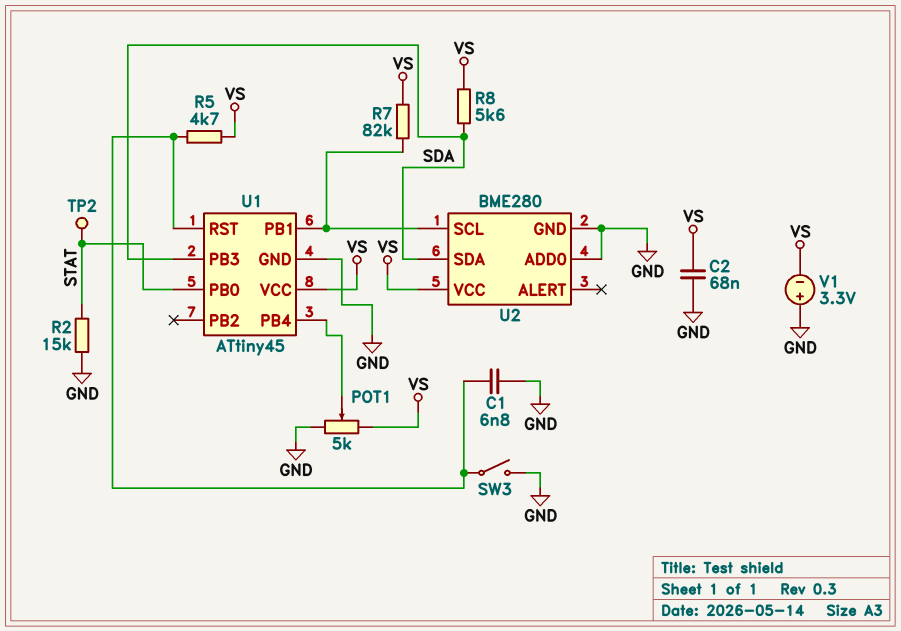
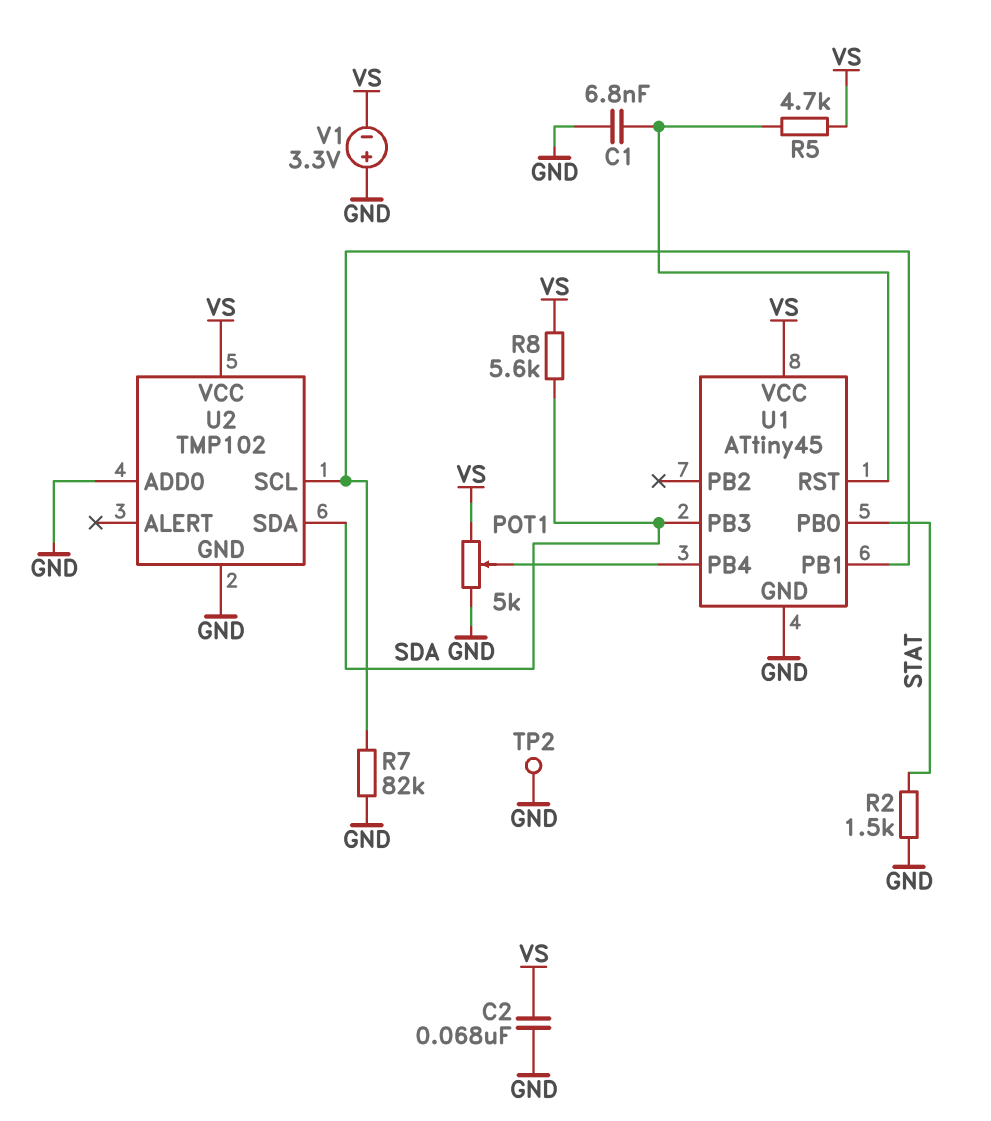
R2: 15k (GND, STAT) -> 1.5k (GND, STAT)
R7: 82k (U1/PB1, VS) -> 82k (GND, U1/PB1)
SW3: switch (GND, U1/RST) -> none
TP2: test point (STAT) -> test point (GND)
U2: BME280 -> TMP102

